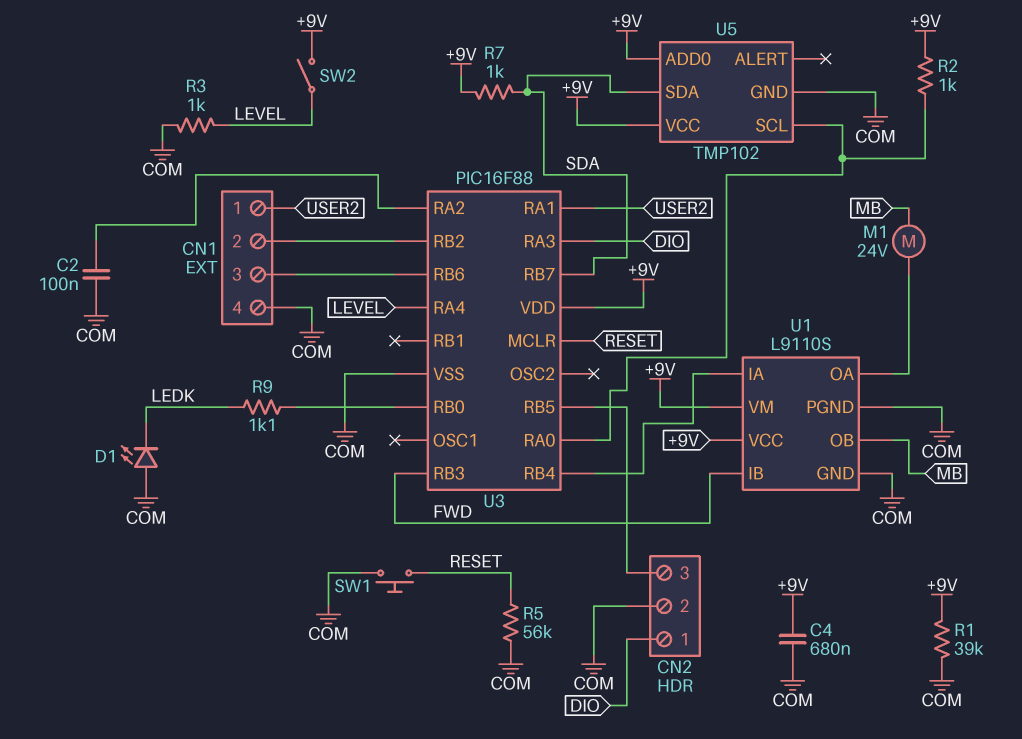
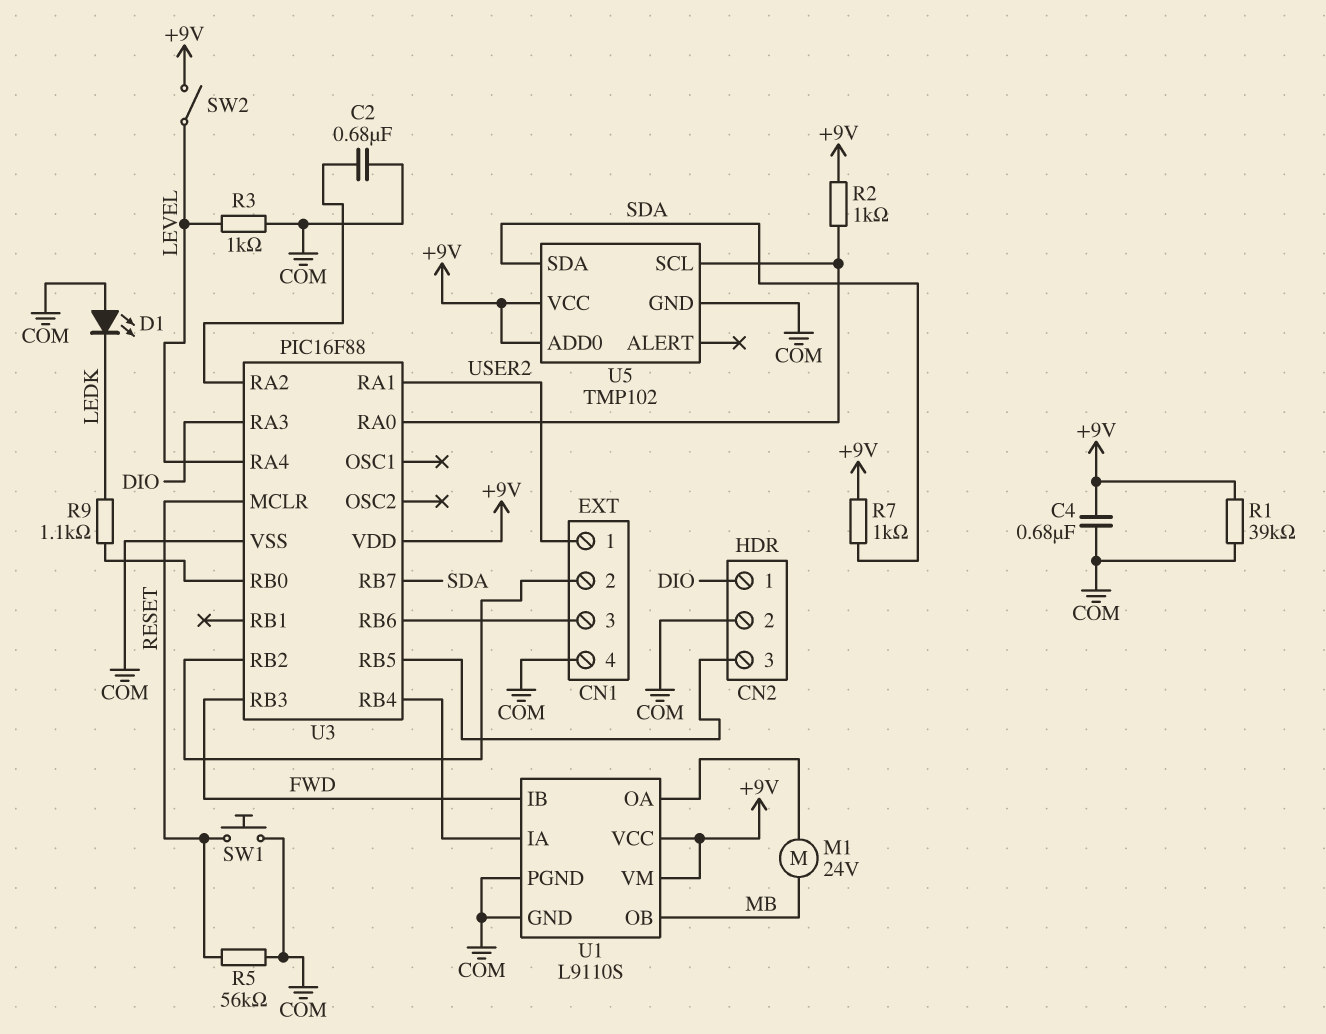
C2: 100nF (COM, U3/RA2) -> 680nF (COM, U3/RA2)

